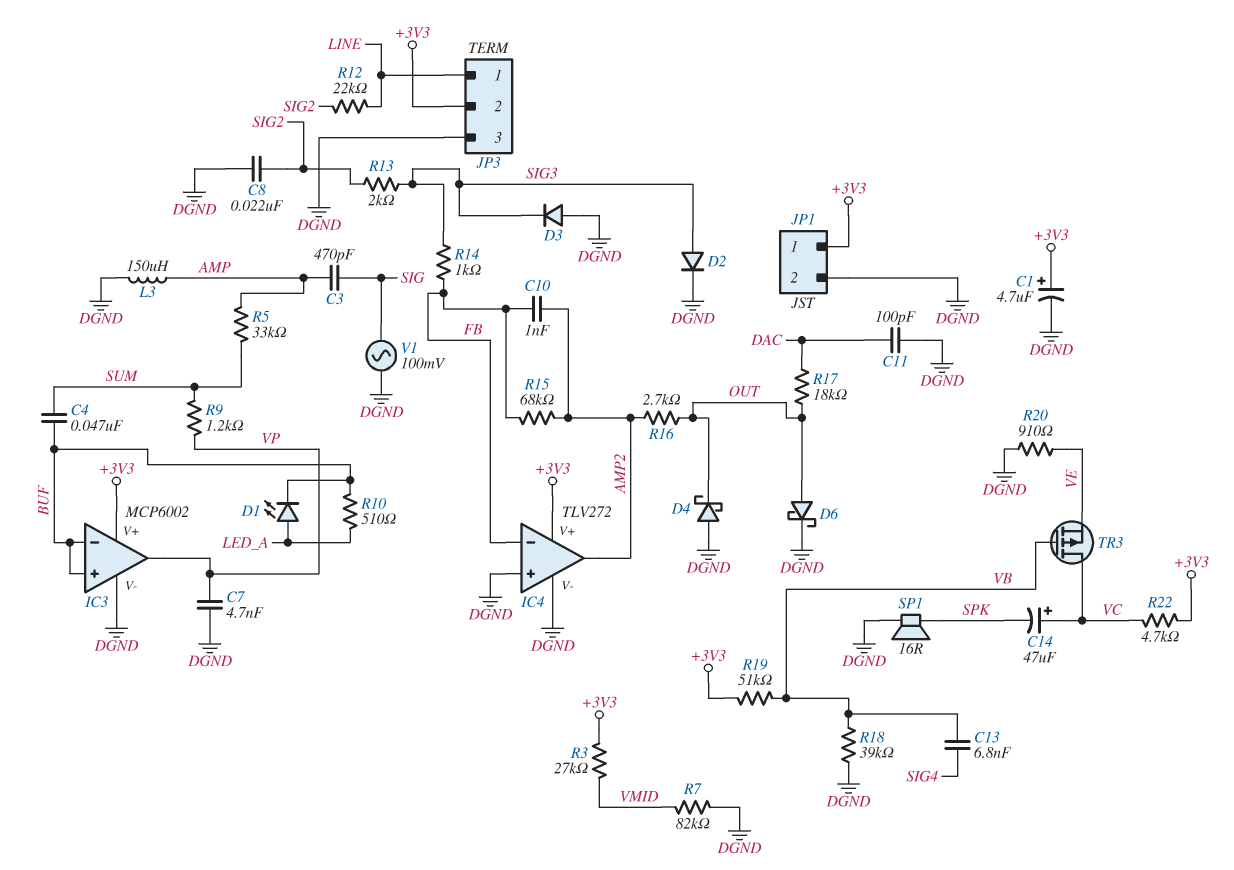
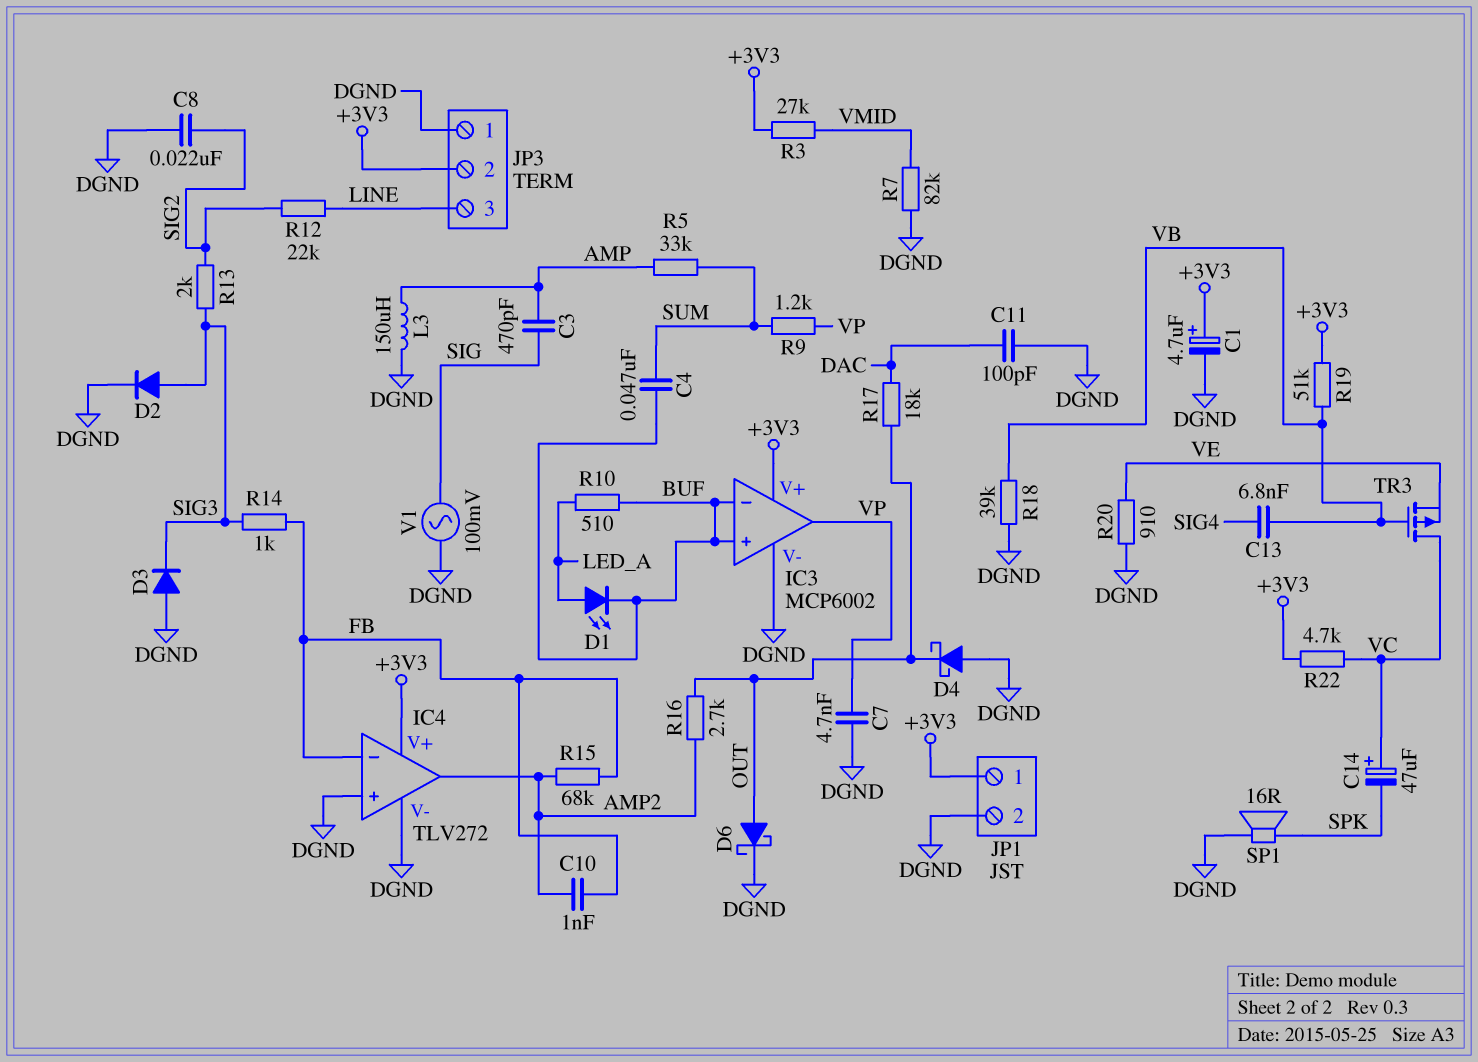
JP3 pin 1: LINE -> DGND
JP3 pin 3: DGND -> LINE

